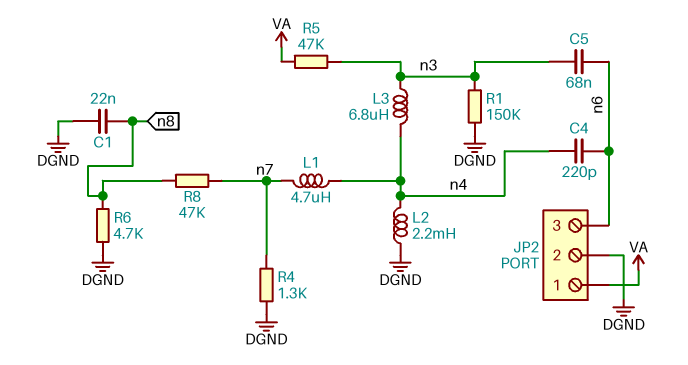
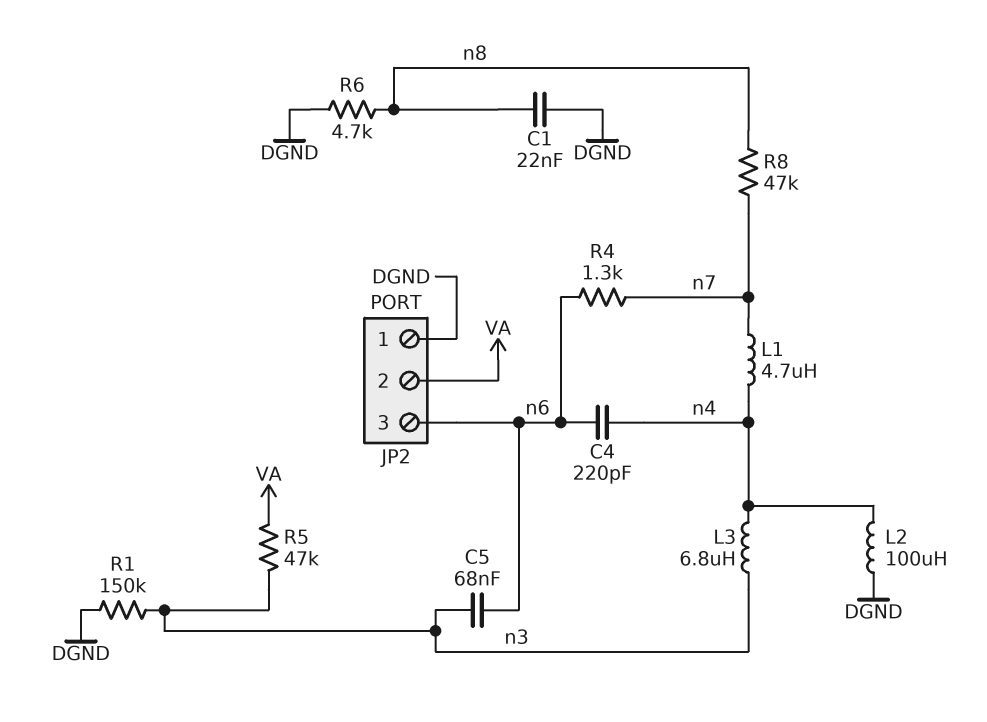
JP2 pin 1: VA -> DGND
JP2 pin 2: DGND -> VA
L2: 2.2mH (DGND, n4) -> 100uH (DGND, n4)
R4: 1.3k (DGND, n7) -> 1.3k (n6, n7)

